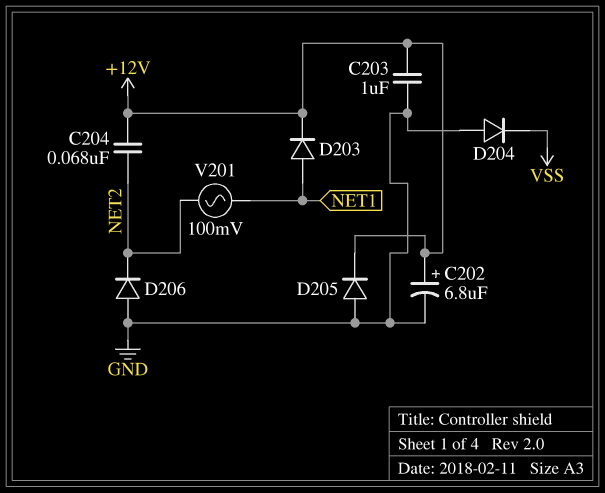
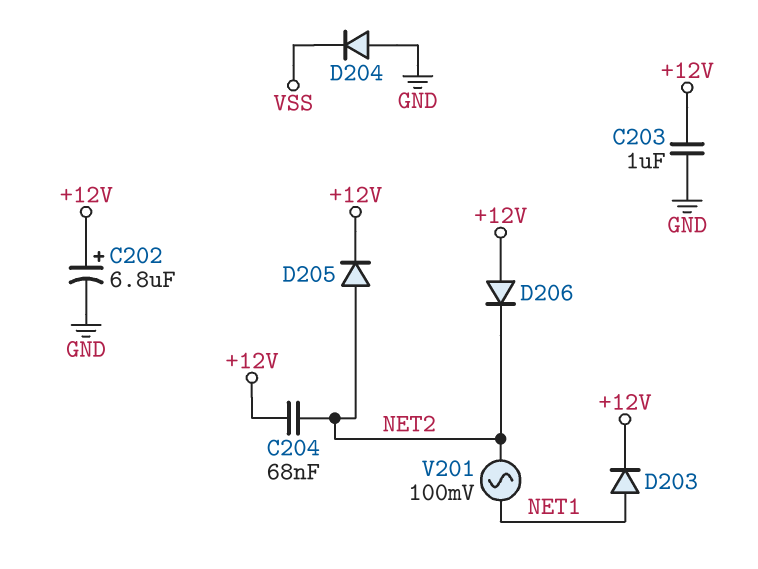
D205: diode (A GND, K +12V) -> diode (A NET2, K +12V)
D206: diode (A GND, K NET2) -> diode (A +12V, K NET2)

